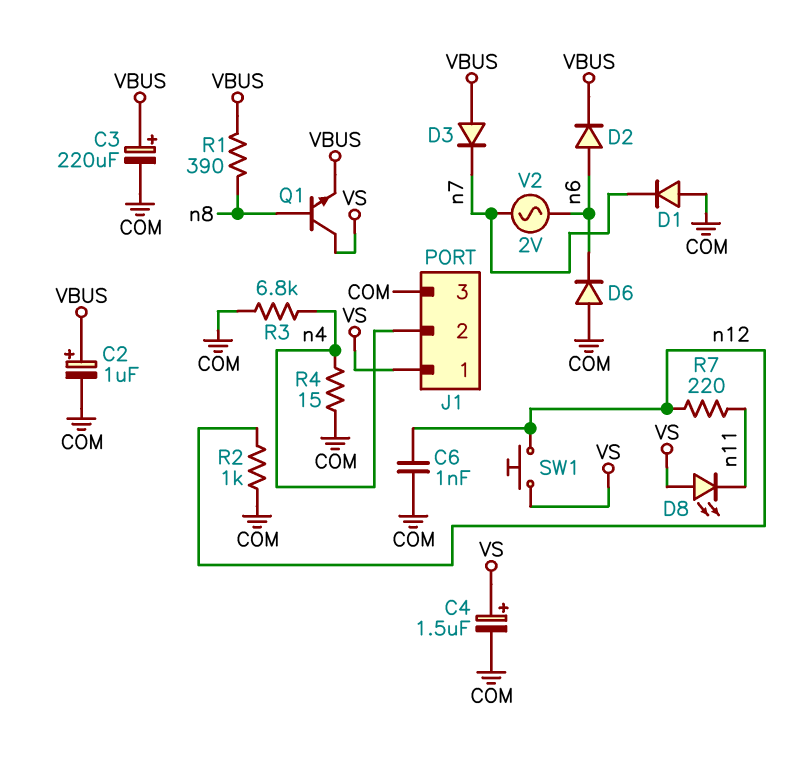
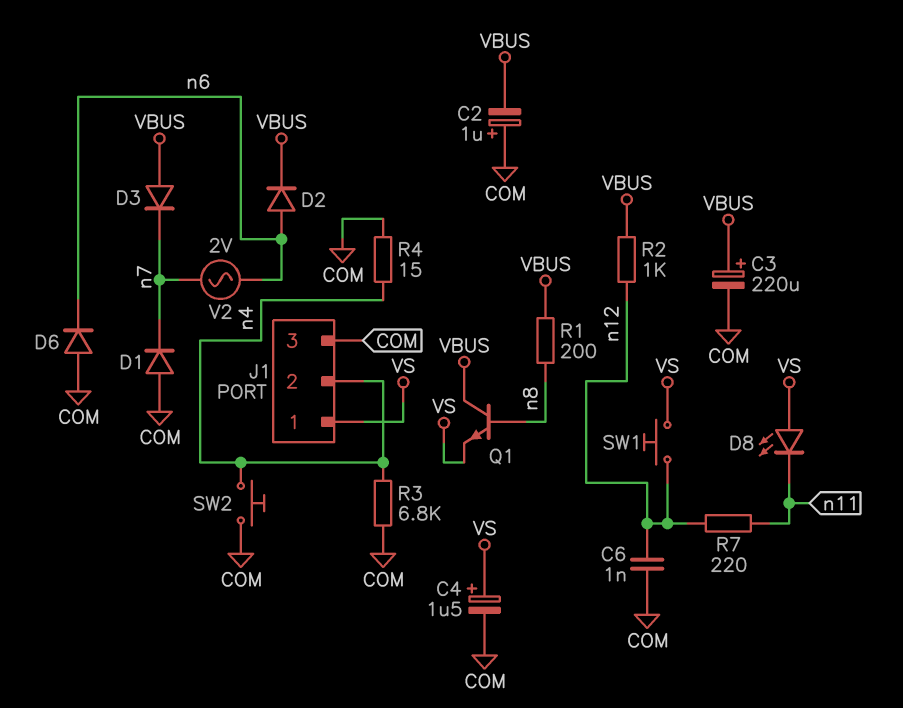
C2: 1uF (plus VBUS, minus COM) -> 1uF (plus COM, minus VBUS)
Q1: NPN (B n8, C VS, E VBUS) -> NPN (B n8, C VBUS, E VS)
R1: 390 (VBUS, n8) -> 200 (VBUS, n8)
R2: 1k (COM, n12) -> 1k (VBUS, n12)
SW2: none -> button (COM, n4)

